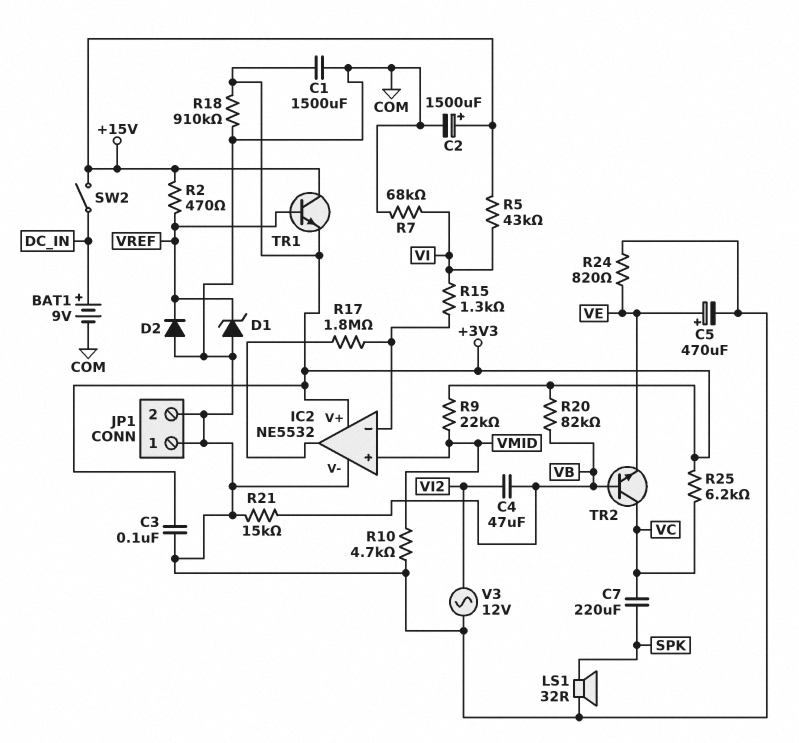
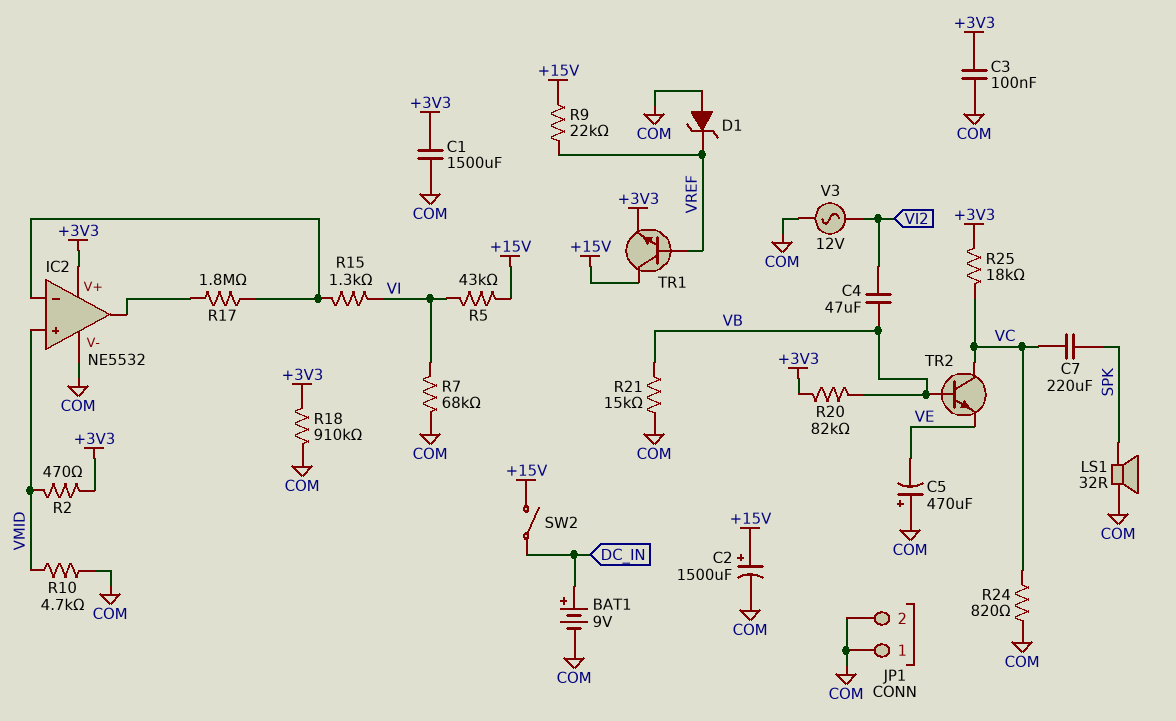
C5: 470uF (plus VE, minus COM) -> 470uF (plus COM, minus VE)
D2: diode (A COM, K VREF) -> none
R2: 470 (+15V, VREF) -> 470 (+3V3, VMID)
R9: 22k (+3V3, VMID) -> 22k (+15V, VREF)
R24: 820 (COM, VE) -> 820 (COM, VC)
R25: 6.2k (+3V3, VC) -> 18k (+3V3, VC)

